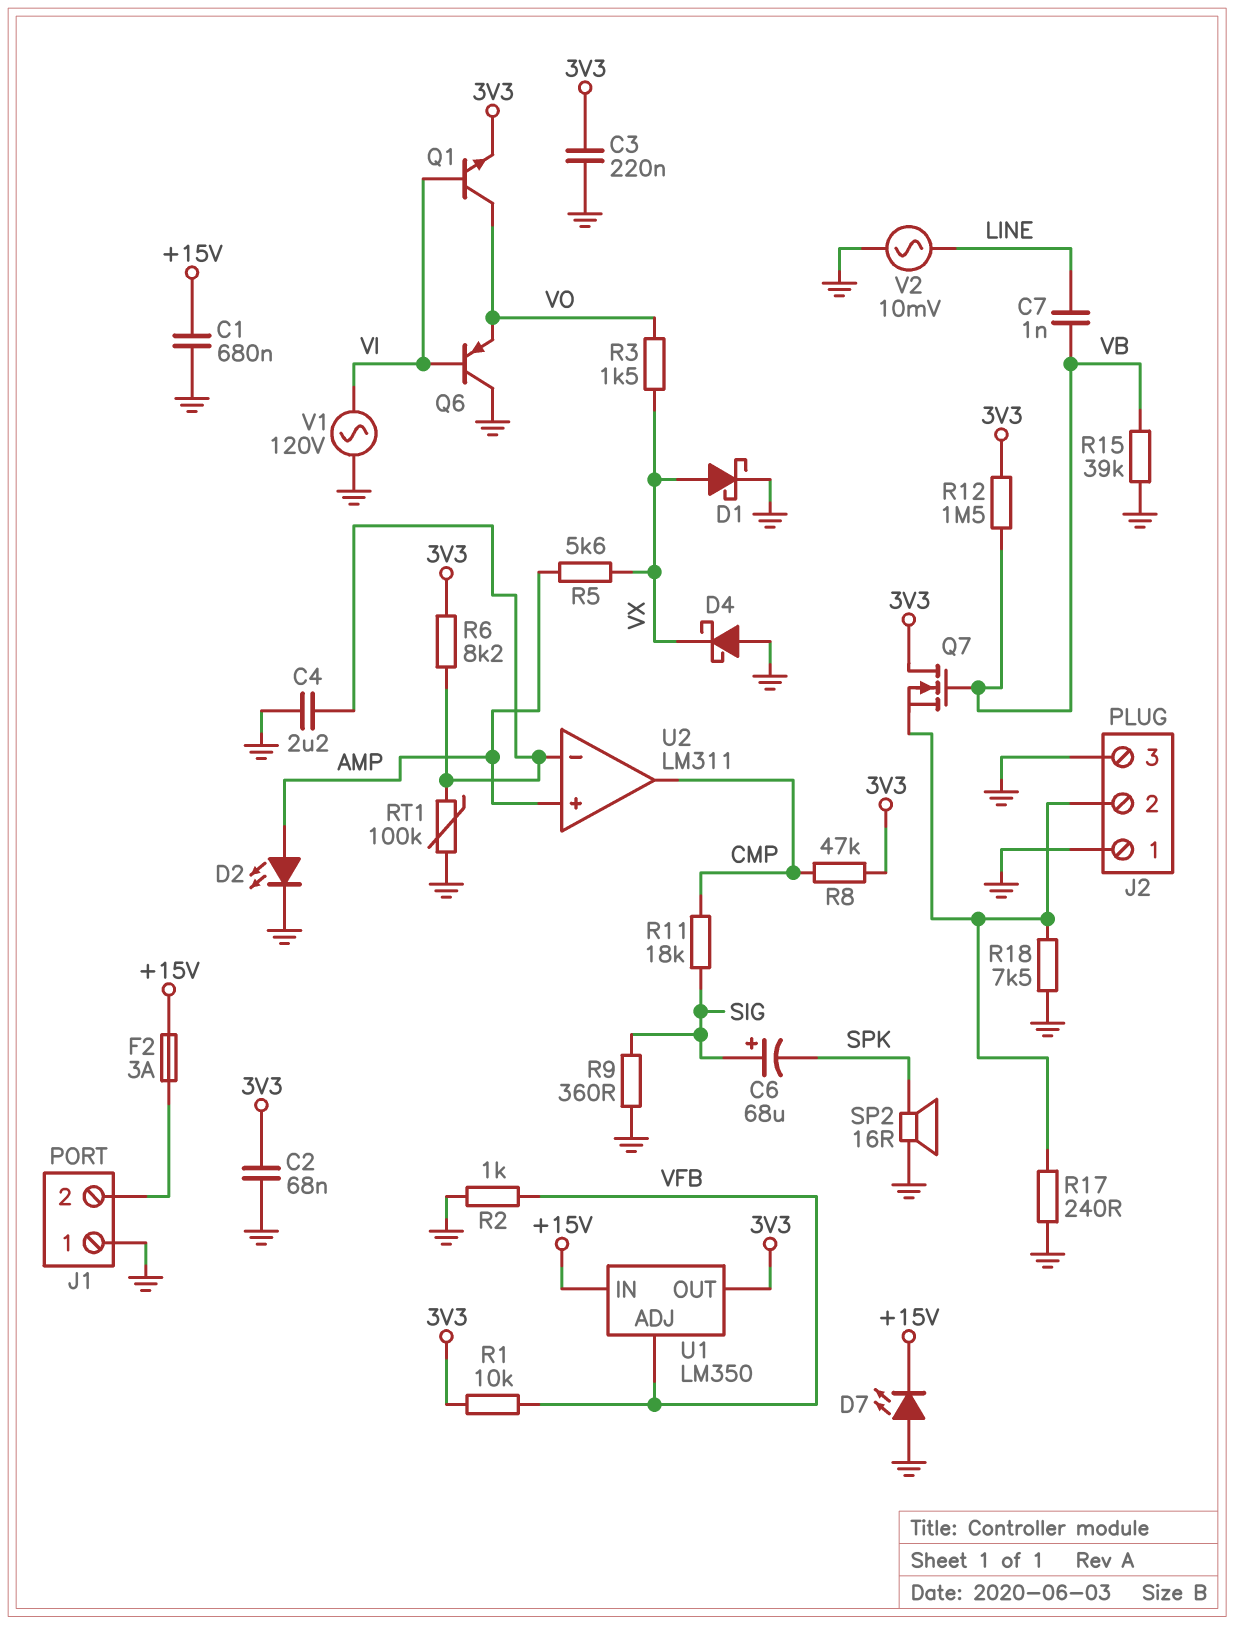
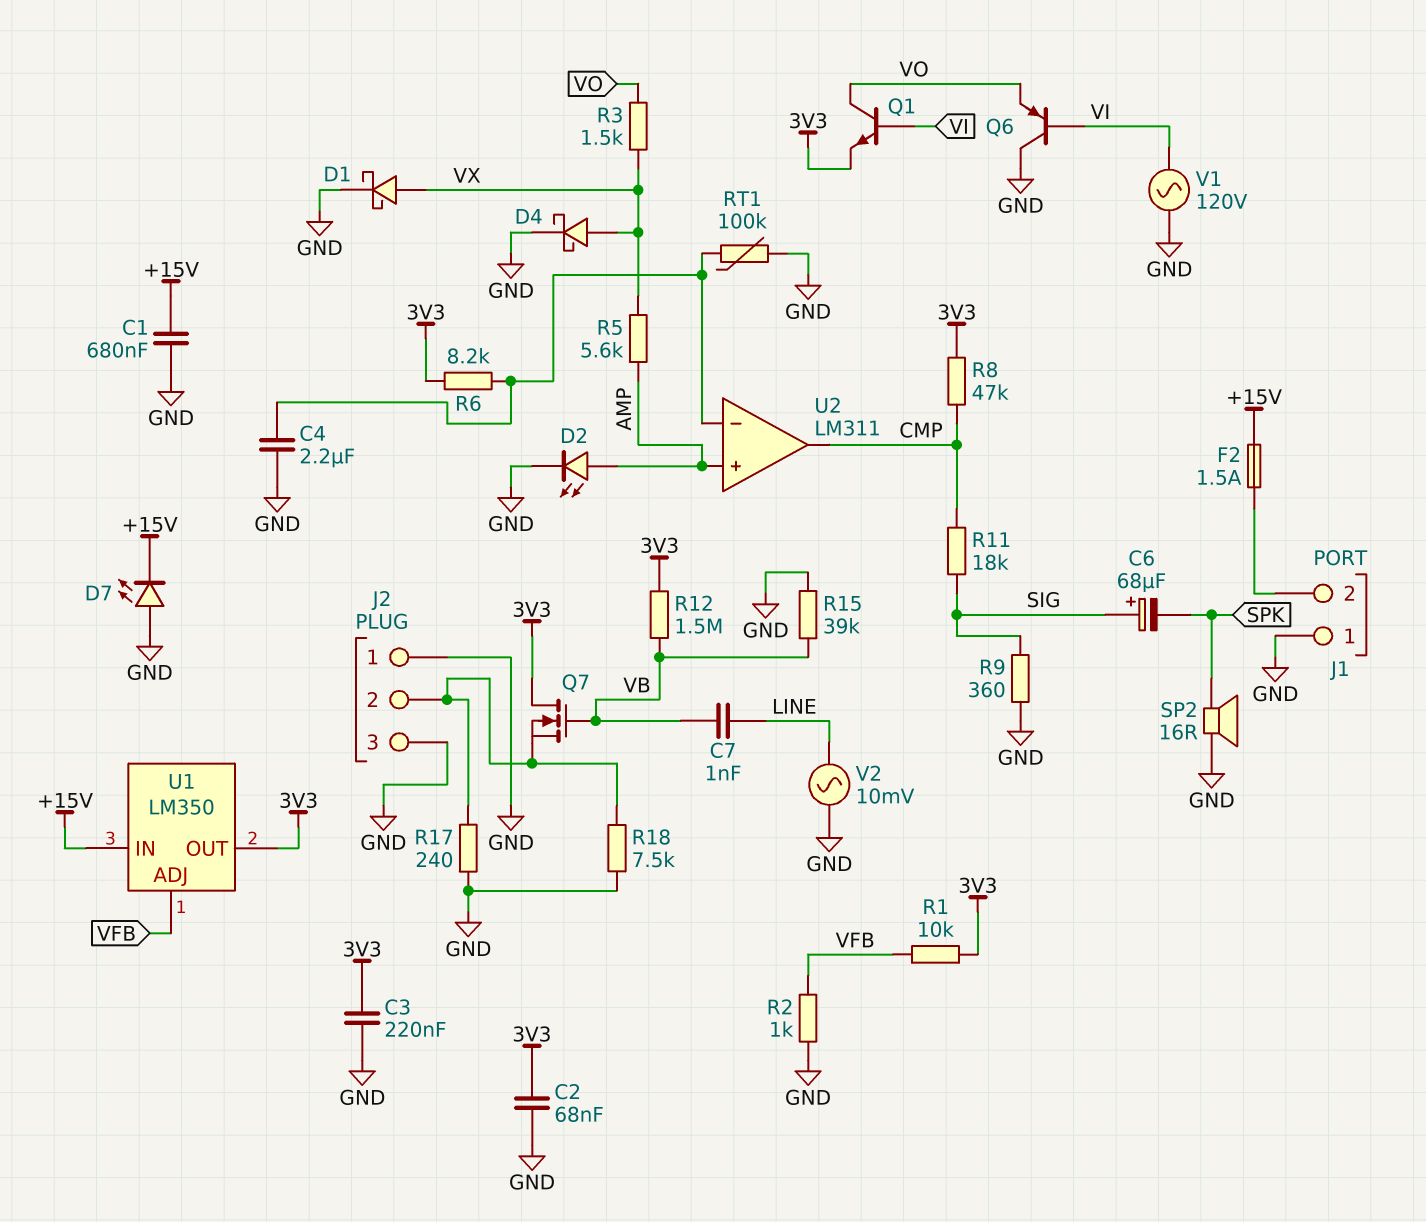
D4: schottky (A GND, K VX) -> schottky (A VX, K GND)
F2: 3A (+15V, J1/2) -> 1.5A (+15V, J1/2)

